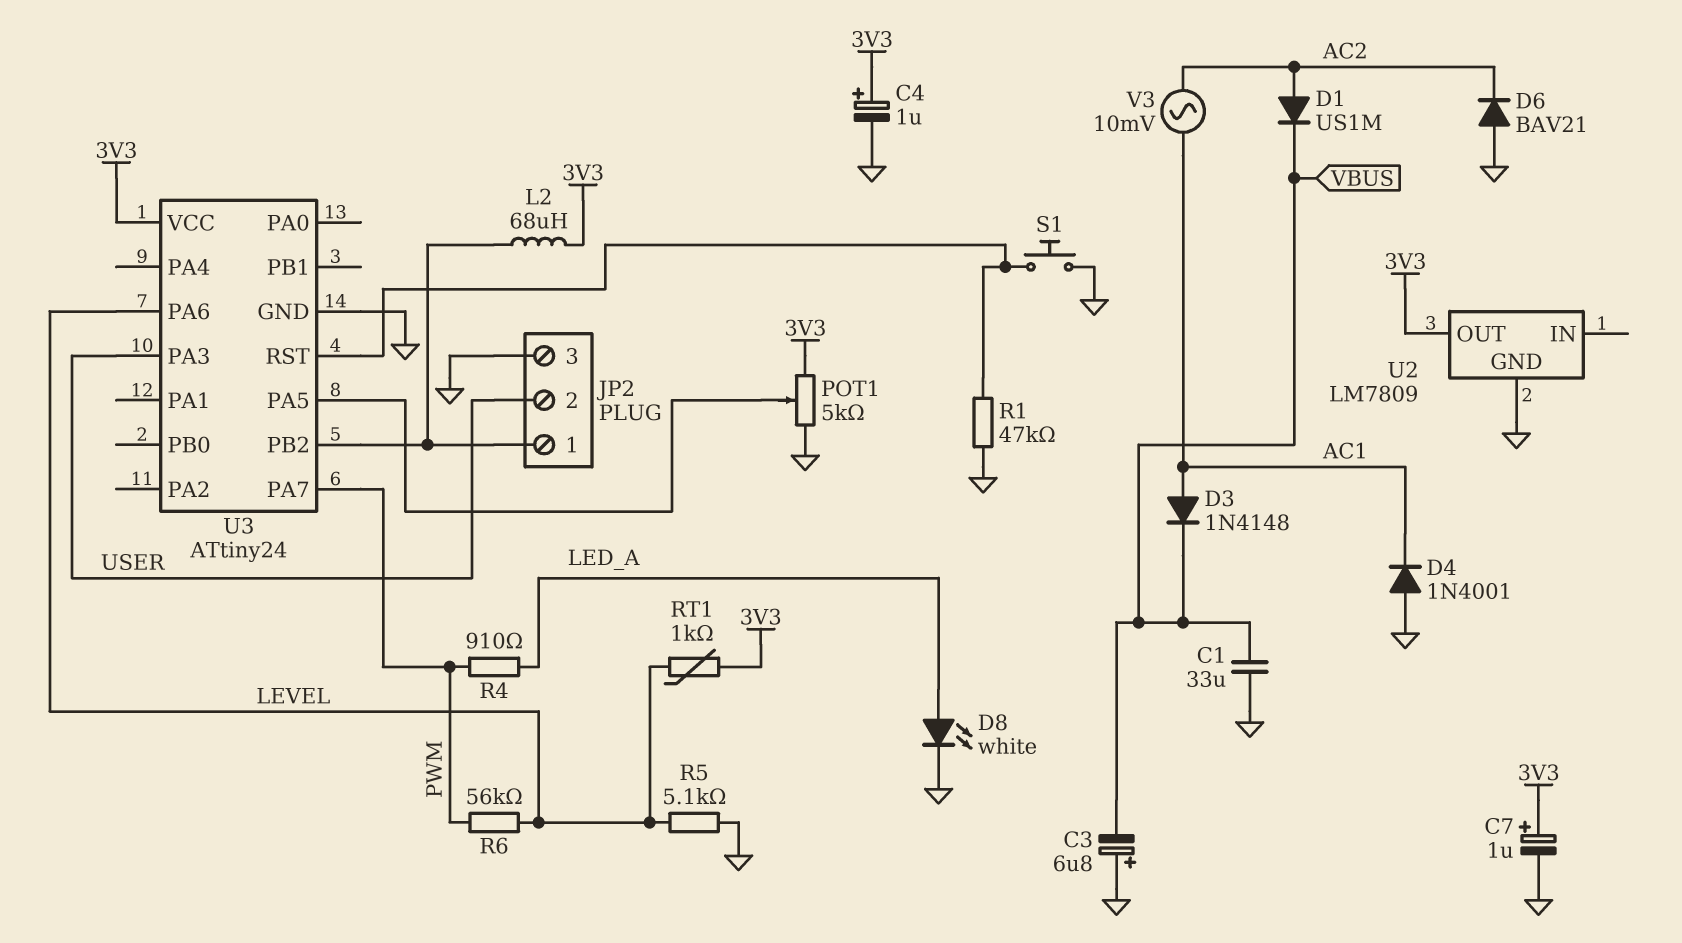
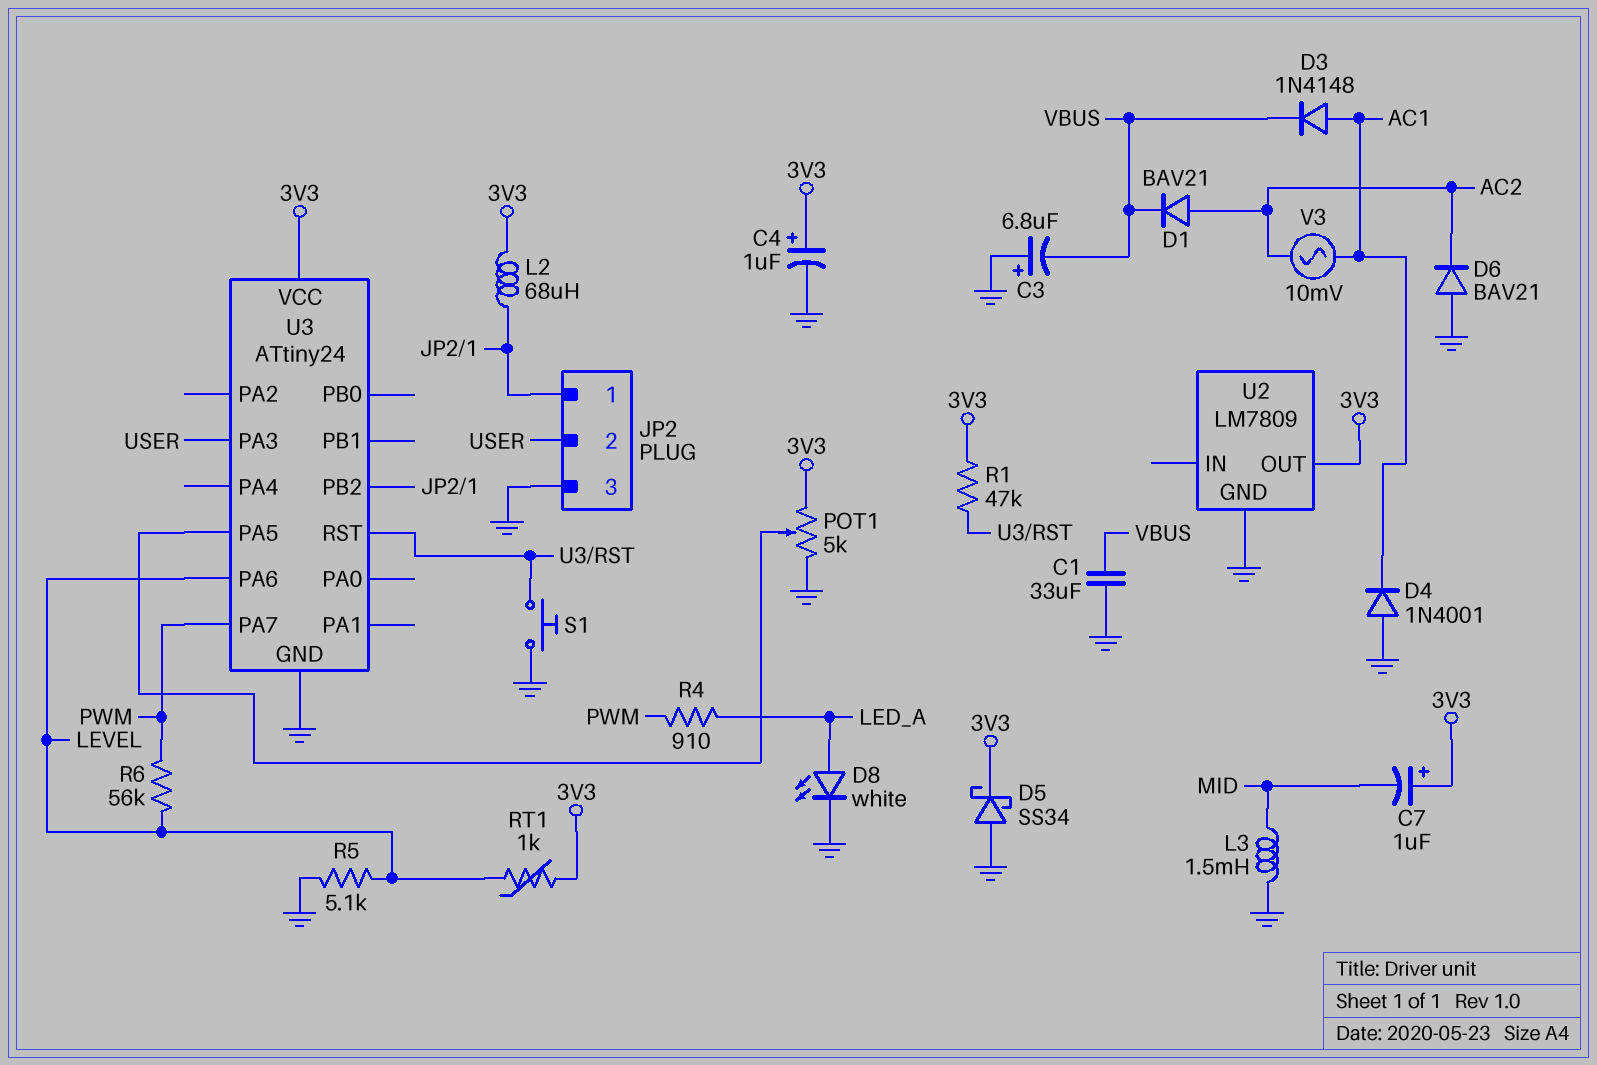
C7: 1uF (plus 3V3, minus GND) -> 1uF (plus 3V3, minus MID)
D1: diode US1M (A AC2, K VBUS) -> diode BAV21 (A AC2, K VBUS)
D5: none -> schottky SS34 (A GND, K 3V3)
L3: none -> 1.5mH (GND, MID)
R1: 47k (GND, U3/RST) -> 47k (3V3, U3/RST)

